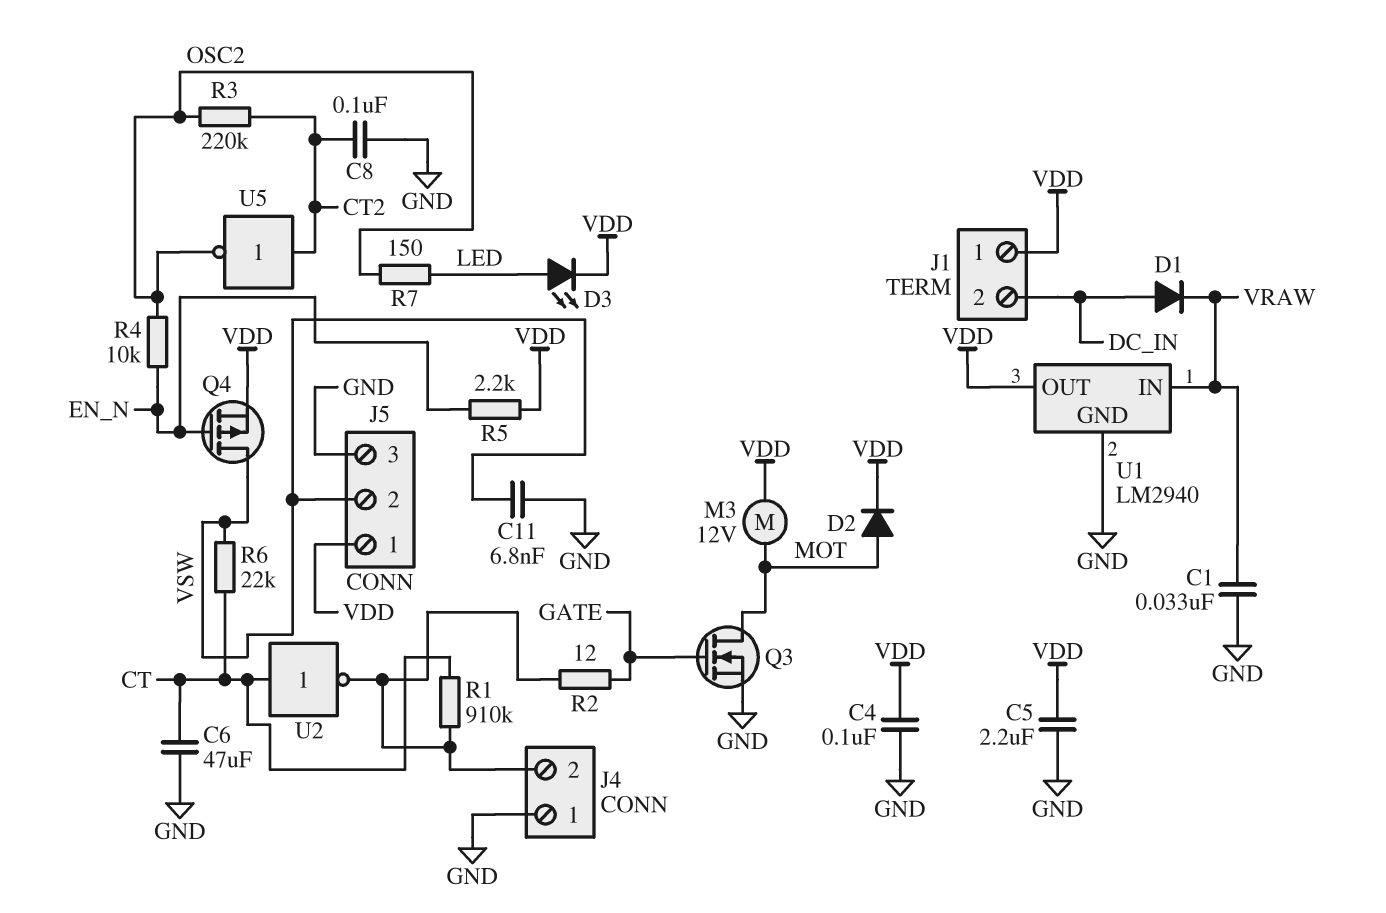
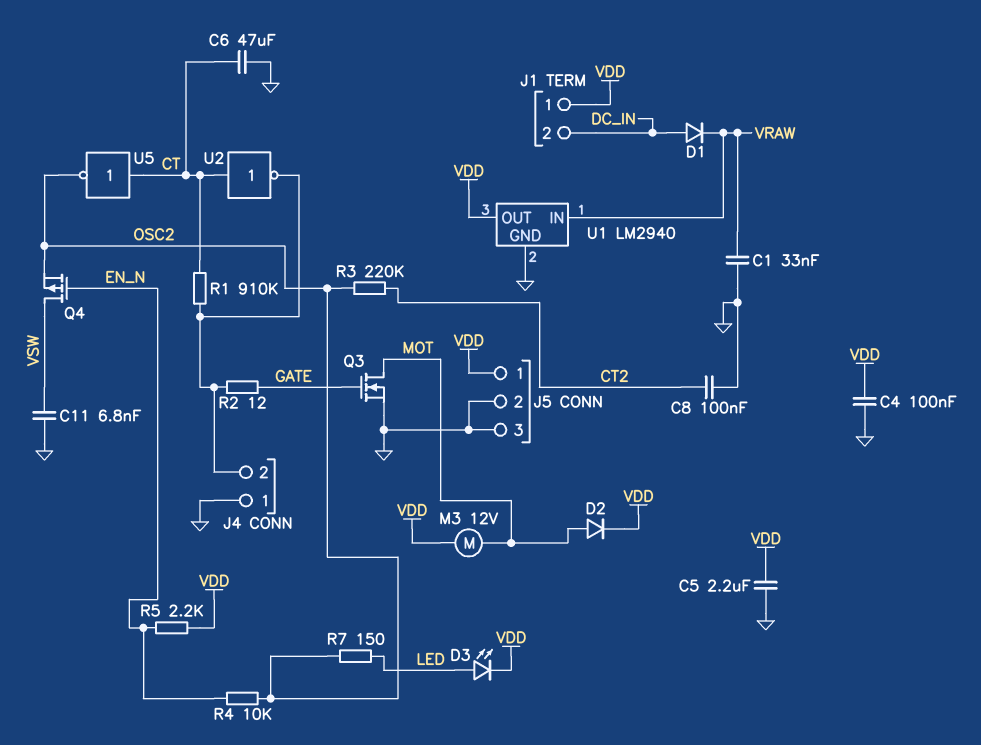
J5 pin 2: VSW -> GND
Q4: PMOS (G EN_N, D VSW, S VDD) -> PMOS (G EN_N, D VSW, S OSC2)
R6: 22k (CT, VSW) -> none
U5: NOT (in CT2, out OSC2) -> NOT (in CT, out OSC2)

